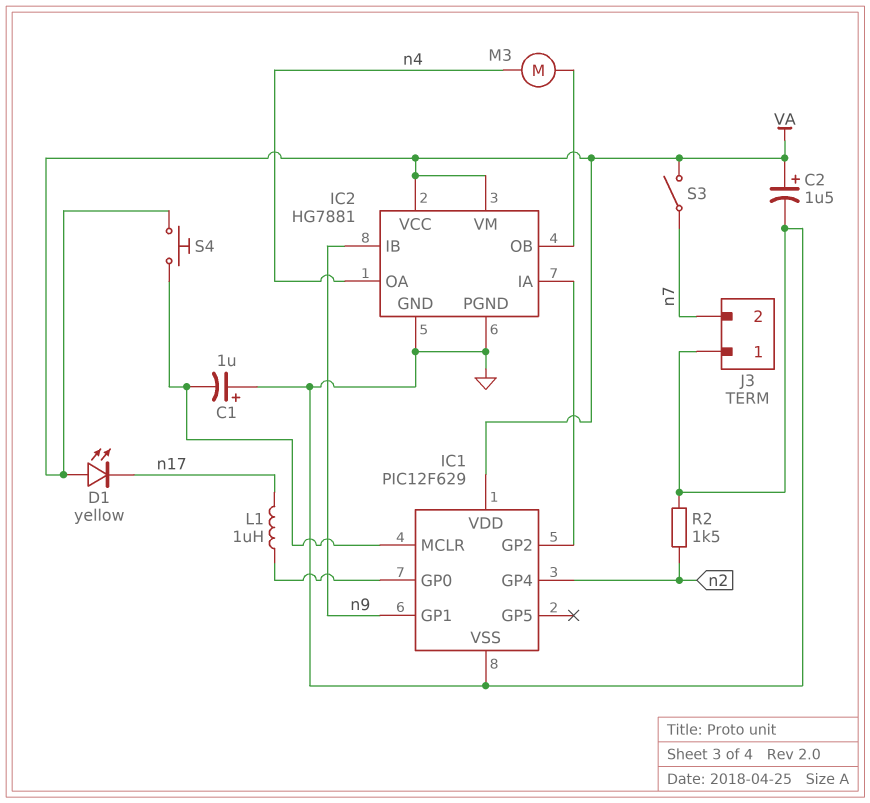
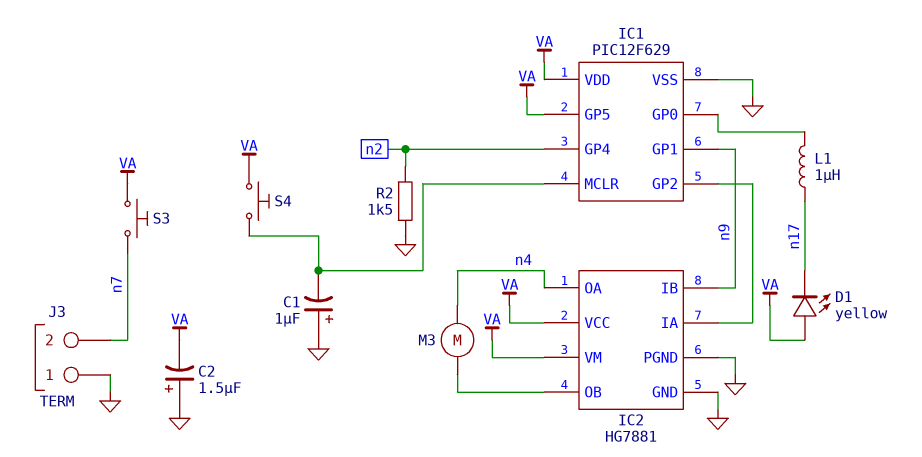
C2: 1.5uF (plus VA, minus GND) -> 1.5uF (plus GND, minus VA)
IC1 pin GP5: none -> VA
S3: switch (VA, n7) -> button (VA, n7)

